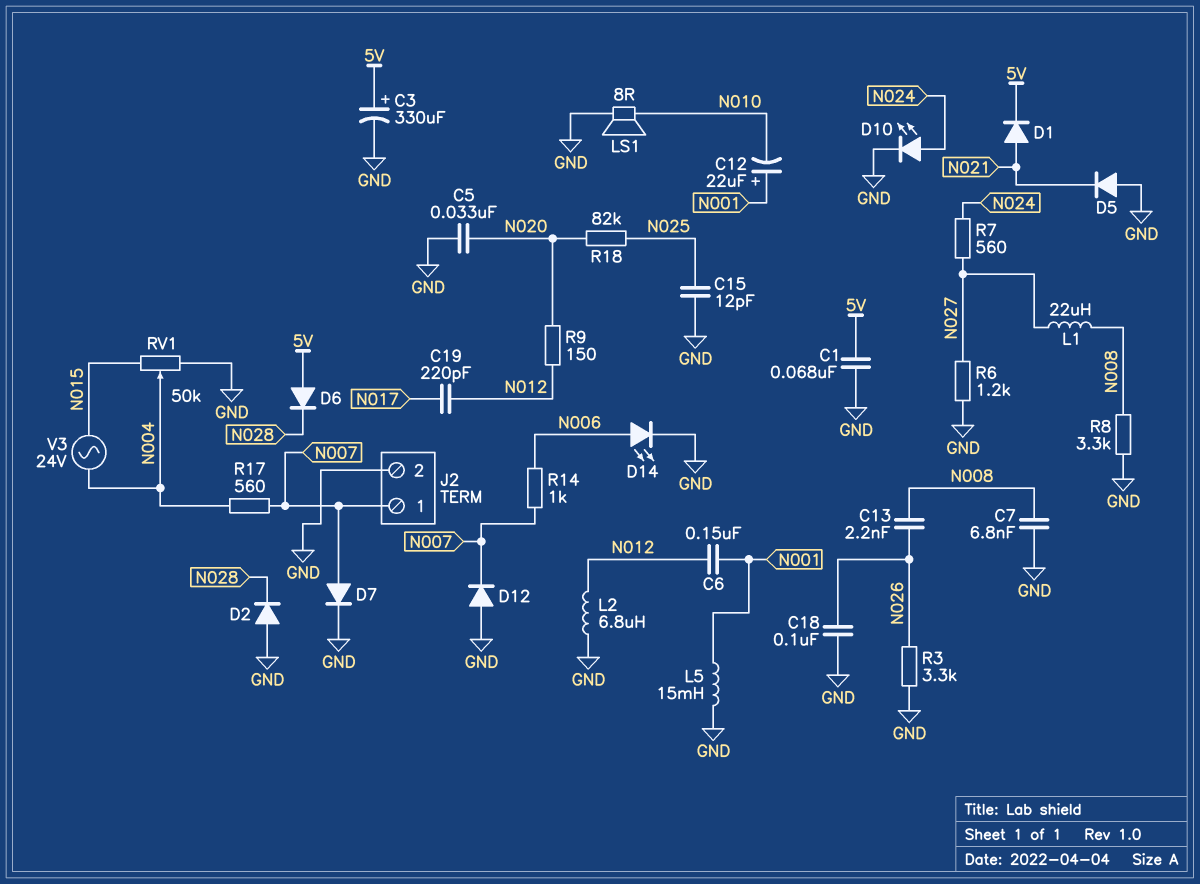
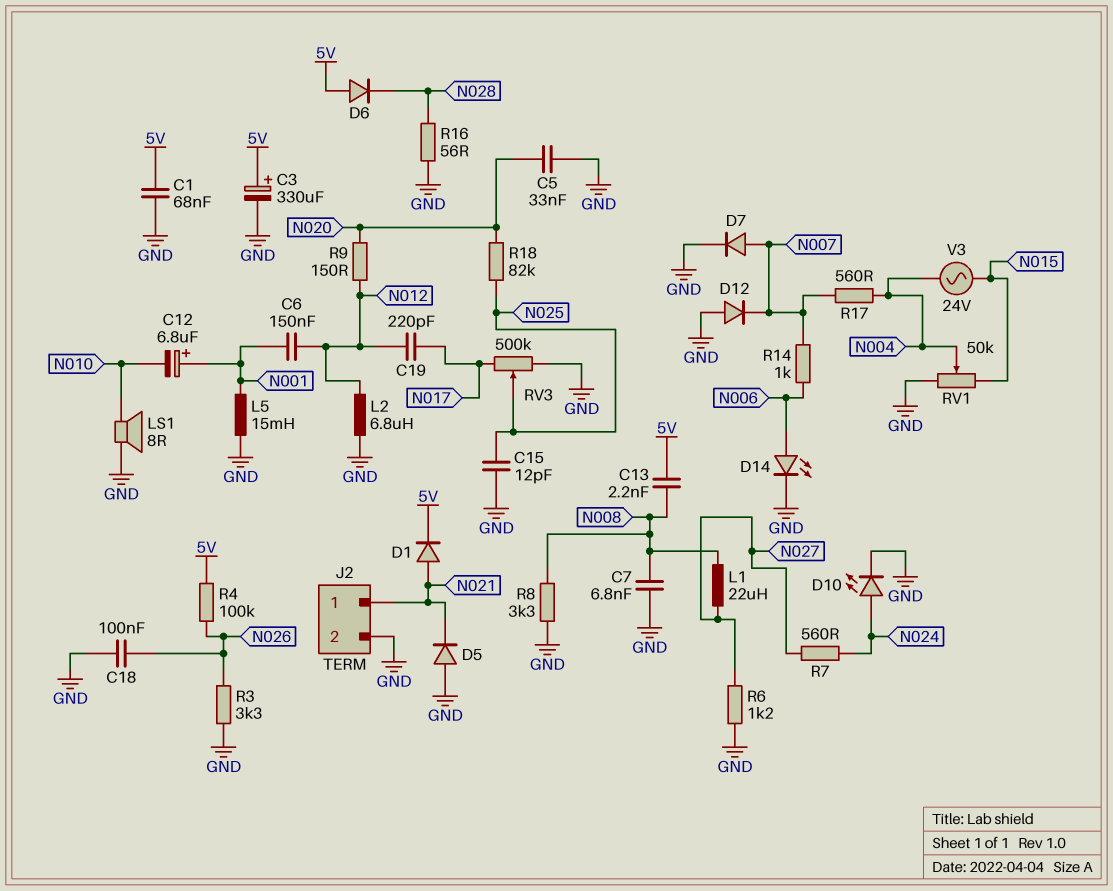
C12: 22uF (plus N001, minus N010) -> 6.8uF (plus N001, minus N010)
C13: 2.2nF (N008, N026) -> 2.2nF (5V, N008)
D2: diode (A GND, K N028) -> none
J2 pin 1: N007 -> N021
R4: none -> 100k (5V, N026)
R16: none -> 56 (GND, N028)
RV3: none -> 500k (GND, N017, wiper N025)

